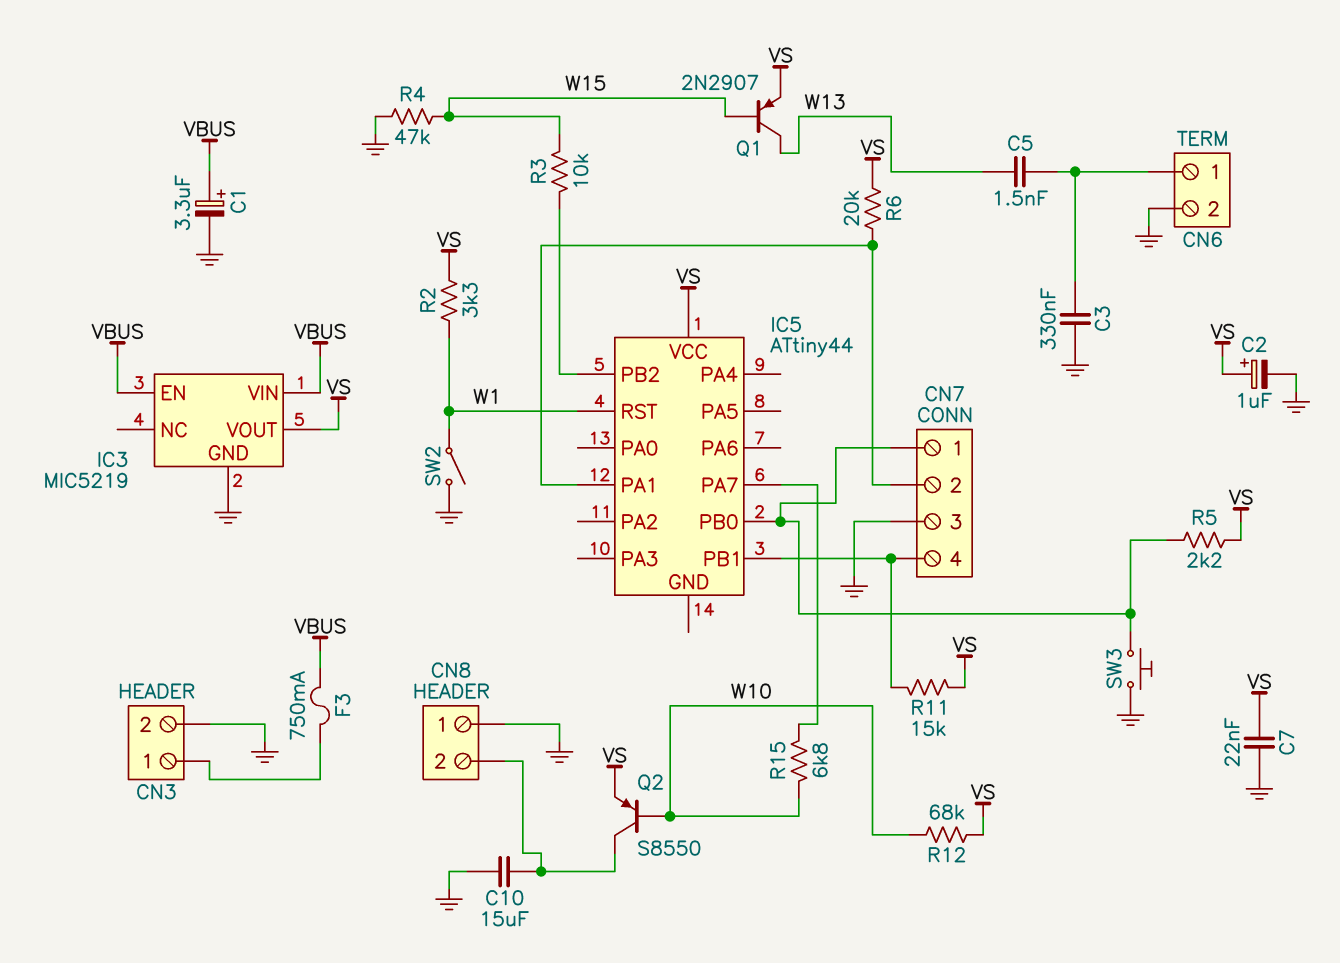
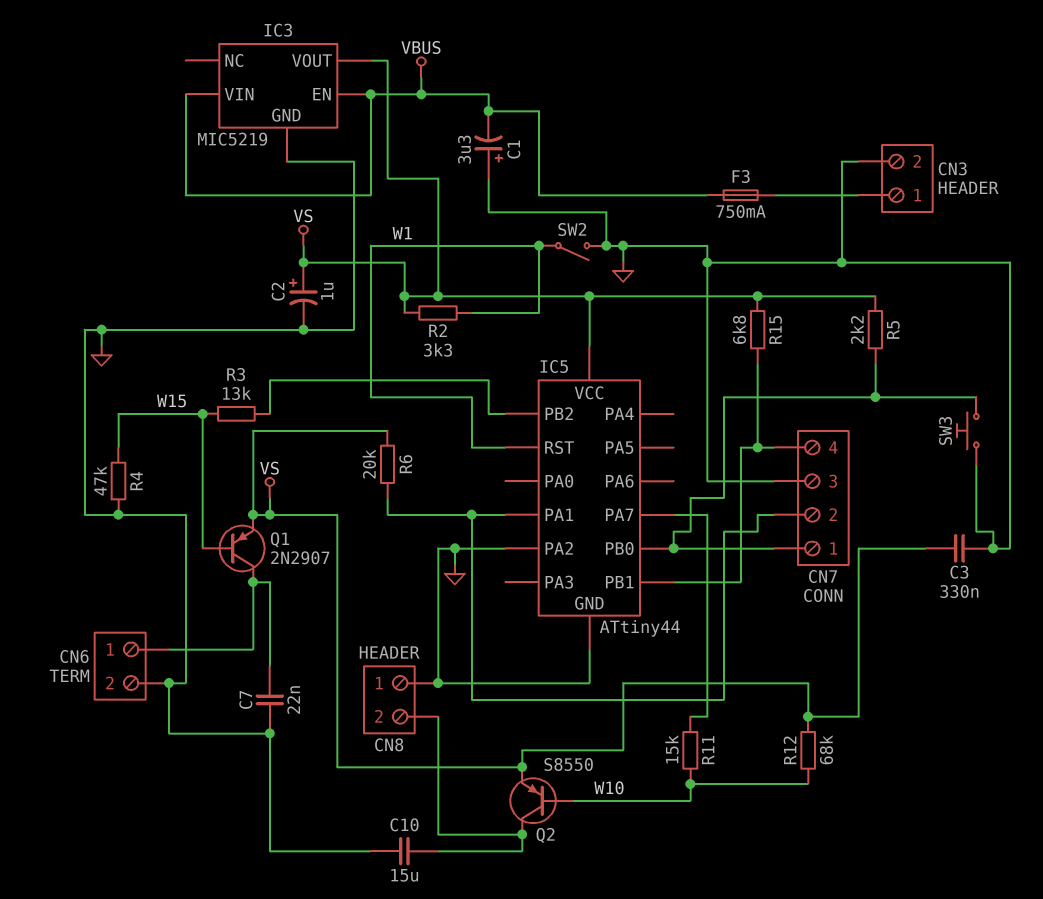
C1: 3.3uF (plus VBUS, minus GND) -> 3.3uF (plus GND, minus VBUS)
C3: 330nF (CN6/1, GND) -> 330nF (GND, VS)
C5: 1.5nF (CN6/1, W13) -> none
C7: 22nF (GND, VS) -> 22nF (CN6/1, GND)
IC5 pin GND: none -> GND
IC5 pin PA2: none -> GND
Q1: PNP 2N2907 (B W15, C W13, E VS) -> PNP 2N2907 (B W15, C CN6/1, E VS)
R3: 10k (IC5/PB2, W15) -> 13k (IC5/PB2, W15)
R11: 15k (CN7/4, VS) -> 15k (IC5/PA7, W10)
R15: 6.8k (IC5/PA7, W10) -> 6.8k (CN7/4, VS)

